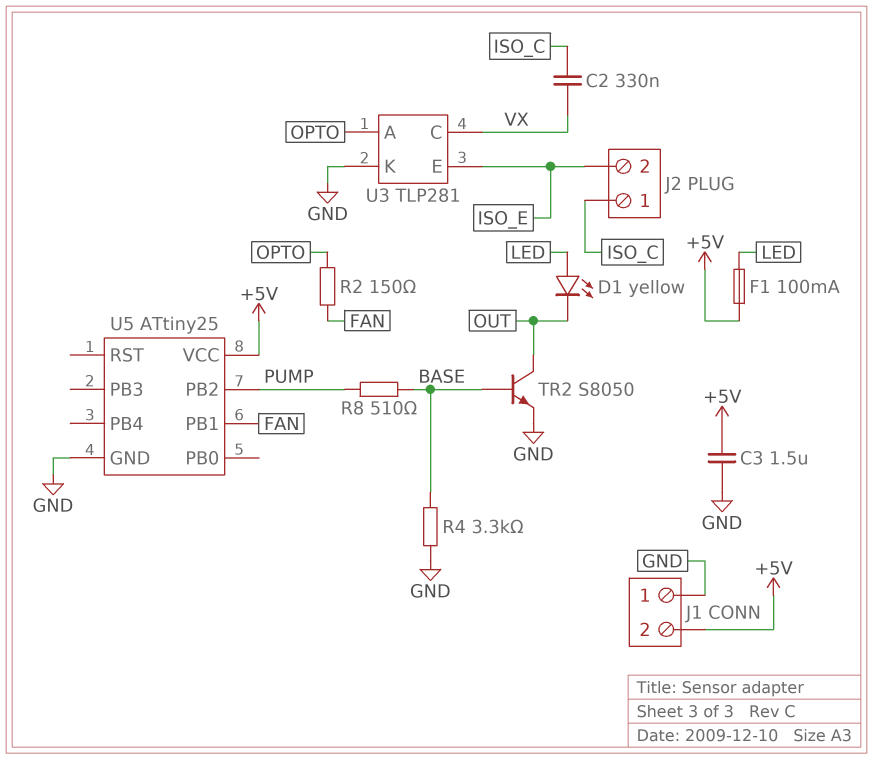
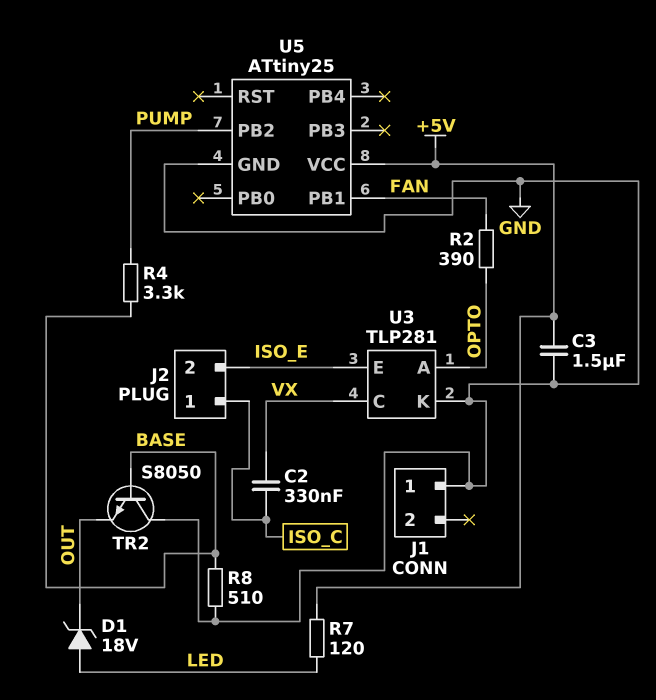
D1: LED yellow (A LED, K OUT) -> zener 18V (A LED, K OUT)
F1: 100mA (+5V, LED) -> none
J1 pin 2: +5V -> none
R2: 150 (FAN, OPTO) -> 390 (FAN, OPTO)
R4: 3.3k (BASE, GND) -> 3.3k (BASE, PUMP)
R7: none -> 120 (+5V, LED)
R8: 510 (BASE, PUMP) -> 510 (BASE, GND)
TR2: NPN S8050 (B BASE, C OUT, E GND) -> NPN S8050 (B BASE, C GND, E OUT)

